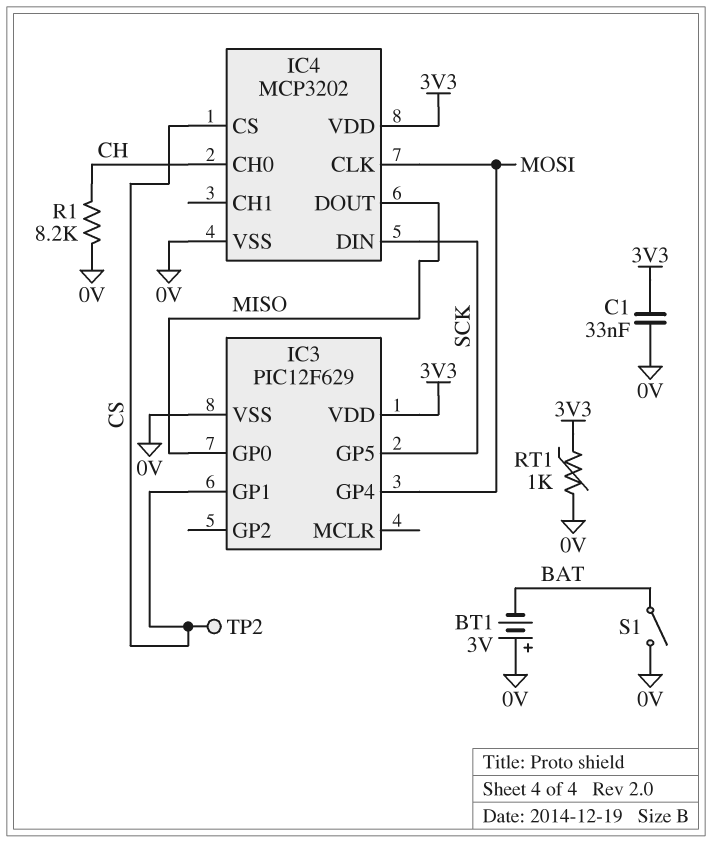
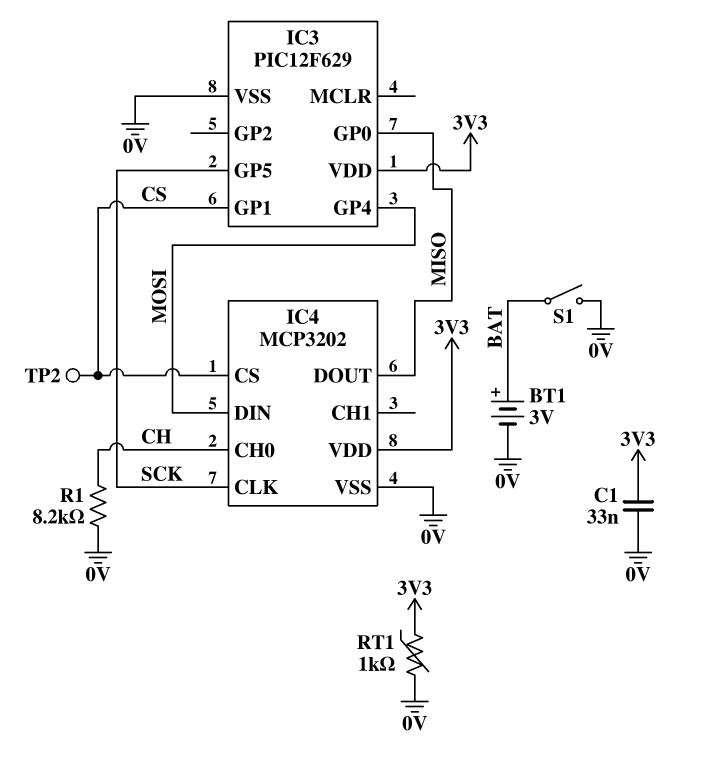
BT1: 3V (plus 0V, minus BAT) -> 3V (plus BAT, minus 0V)
IC4 pin CLK: MOSI -> SCK
IC4 pin DIN: SCK -> MOSI

